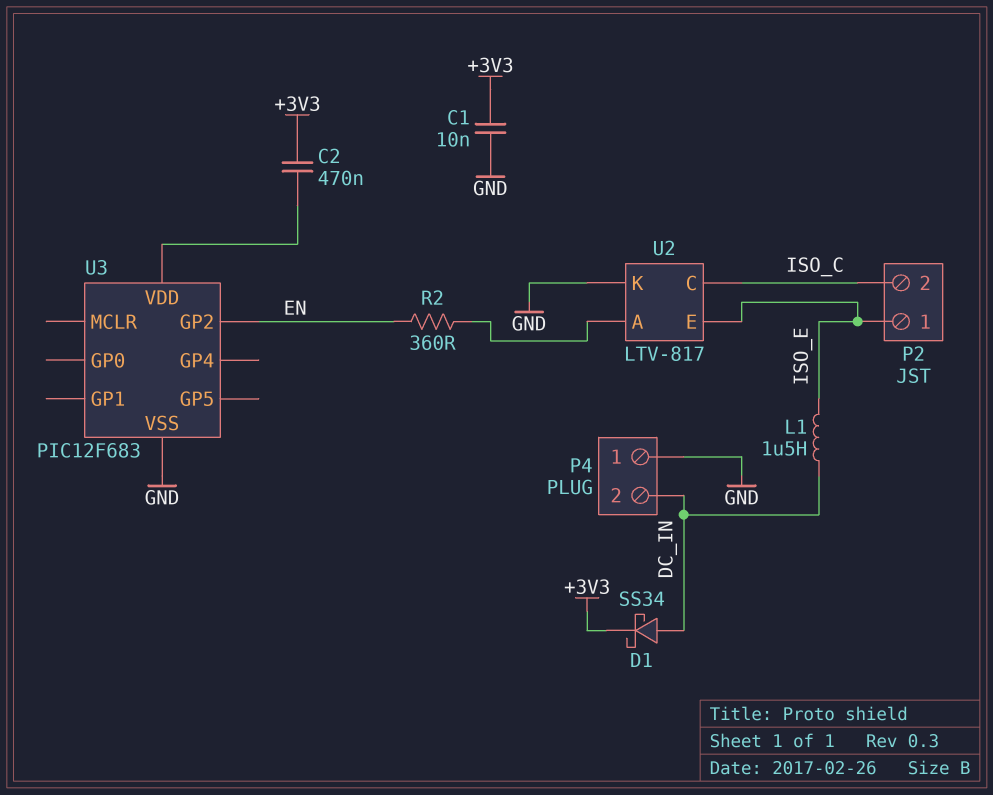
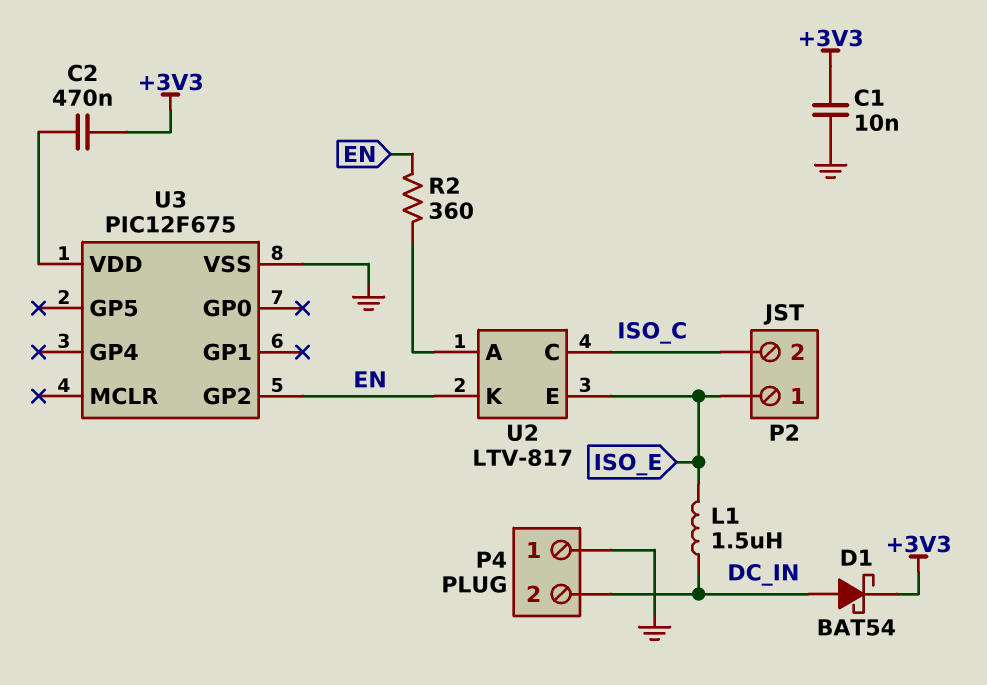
D1: schottky SS34 (A DC_IN, K +3V3) -> schottky BAT54 (A DC_IN, K +3V3)
U2 pin K: GND -> EN
U3: PIC12F683 -> PIC12F675

